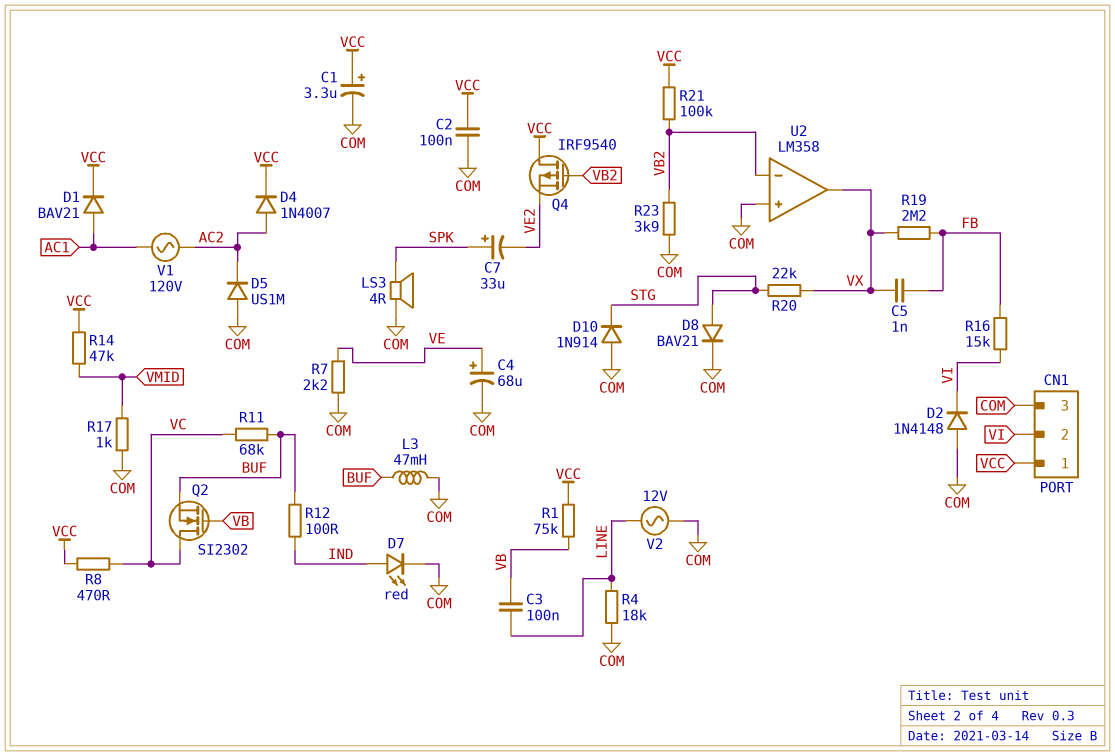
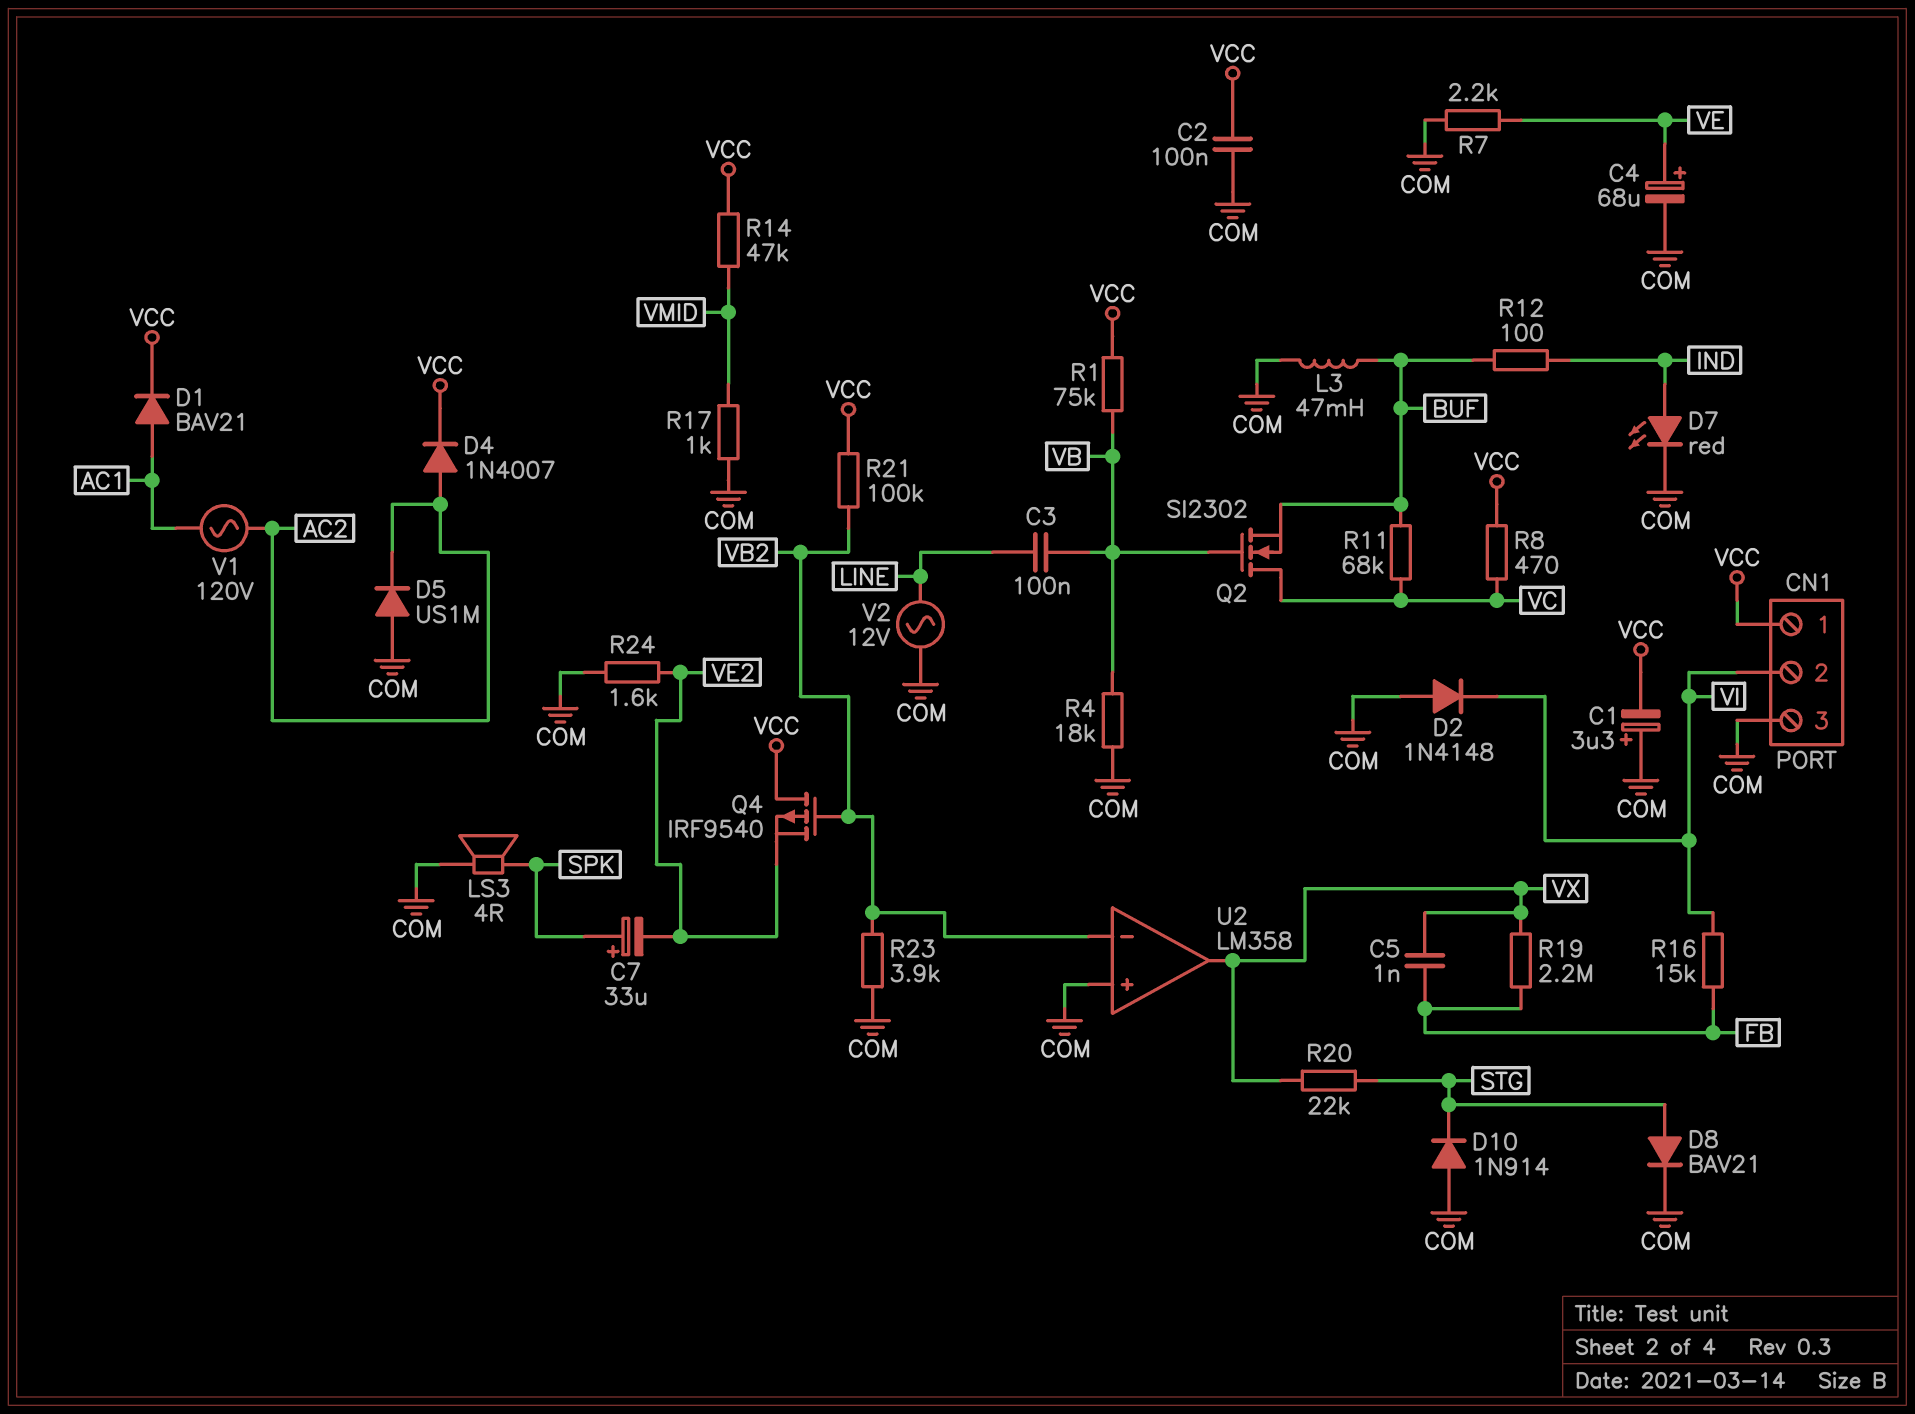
C1: 3.3uF (plus VCC, minus COM) -> 3.3uF (plus COM, minus VCC)
R4: 18k (COM, LINE) -> 18k (COM, VB)
R24: none -> 1.6k (COM, VE2)

